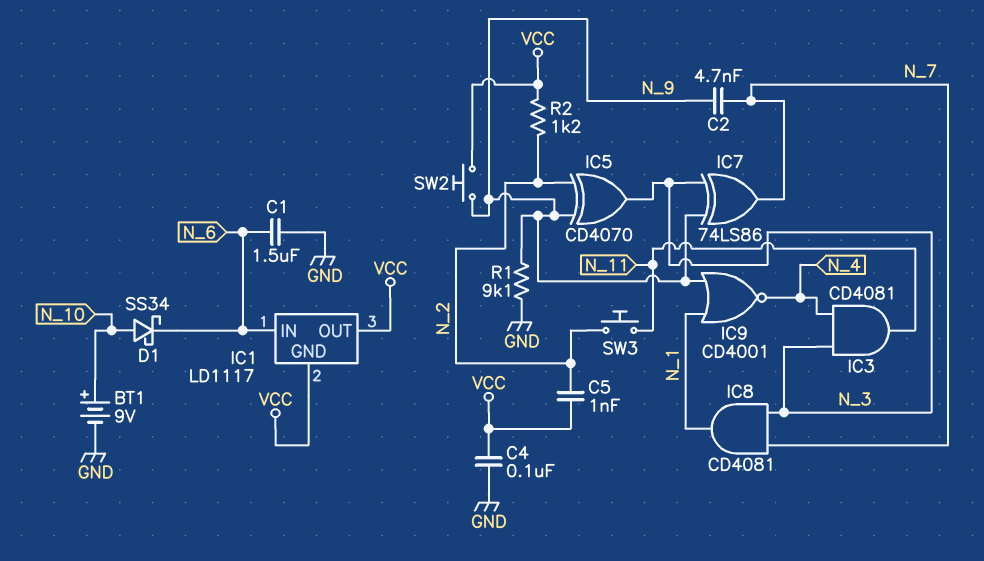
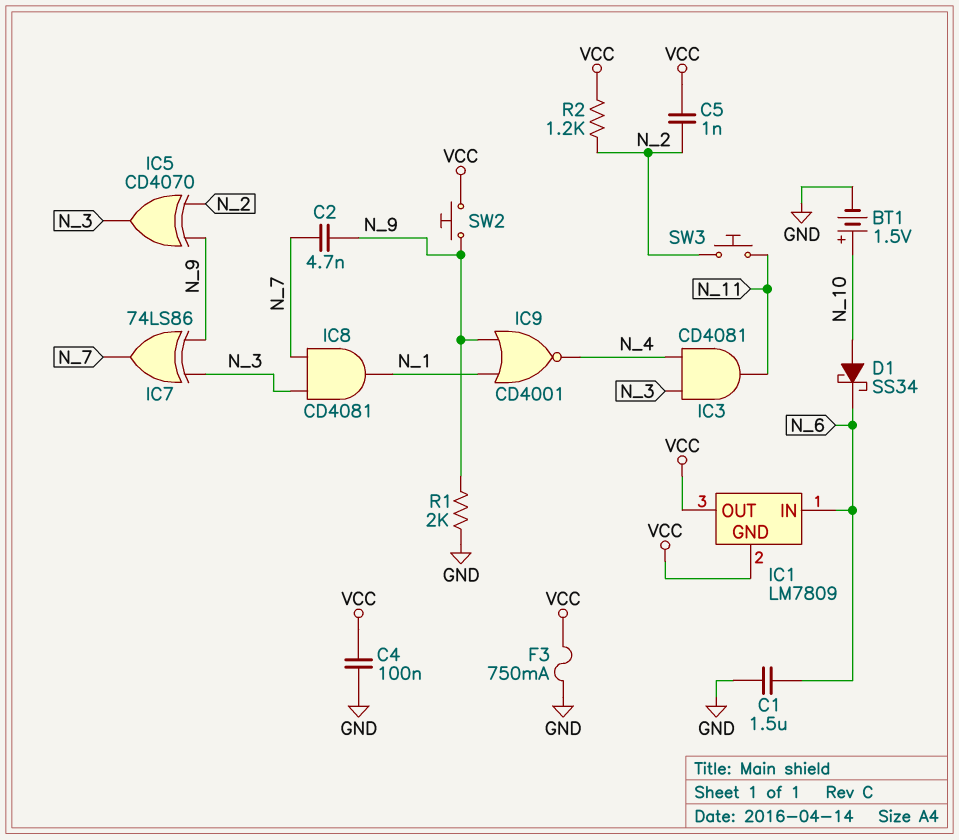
BT1: 9V (plus N_10, minus GND) -> 1.5V (plus N_10, minus GND)
F3: none -> 750mA (GND, VCC)
IC1: LD1117 -> LM7809
R1: 9.1k (GND, N_9) -> 2k (GND, N_9)

